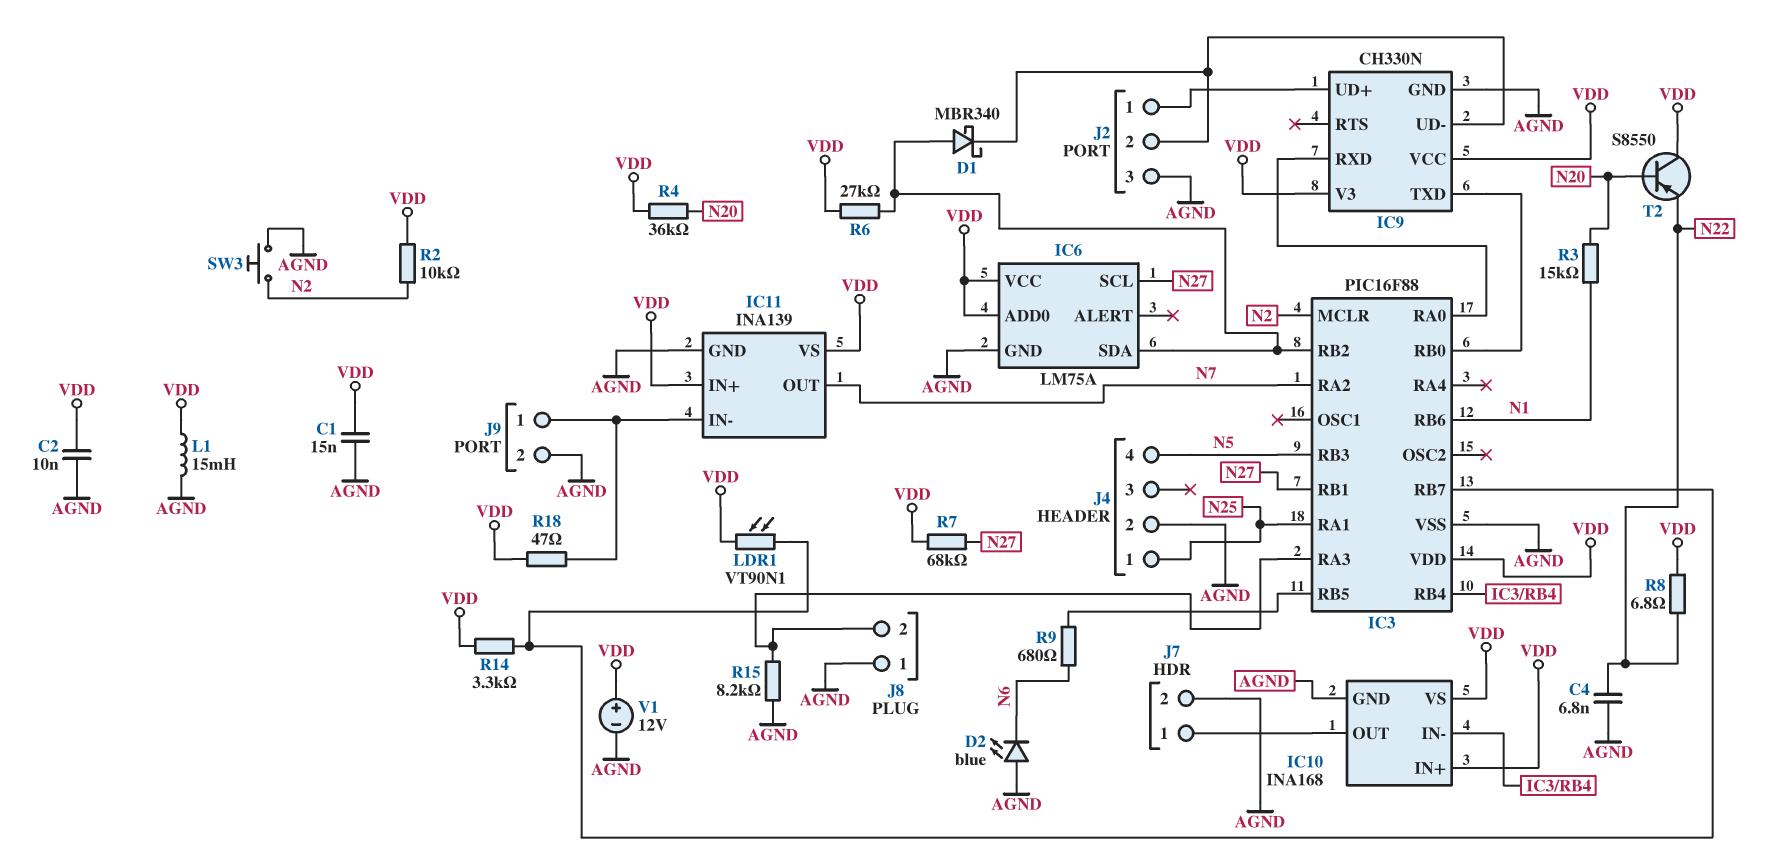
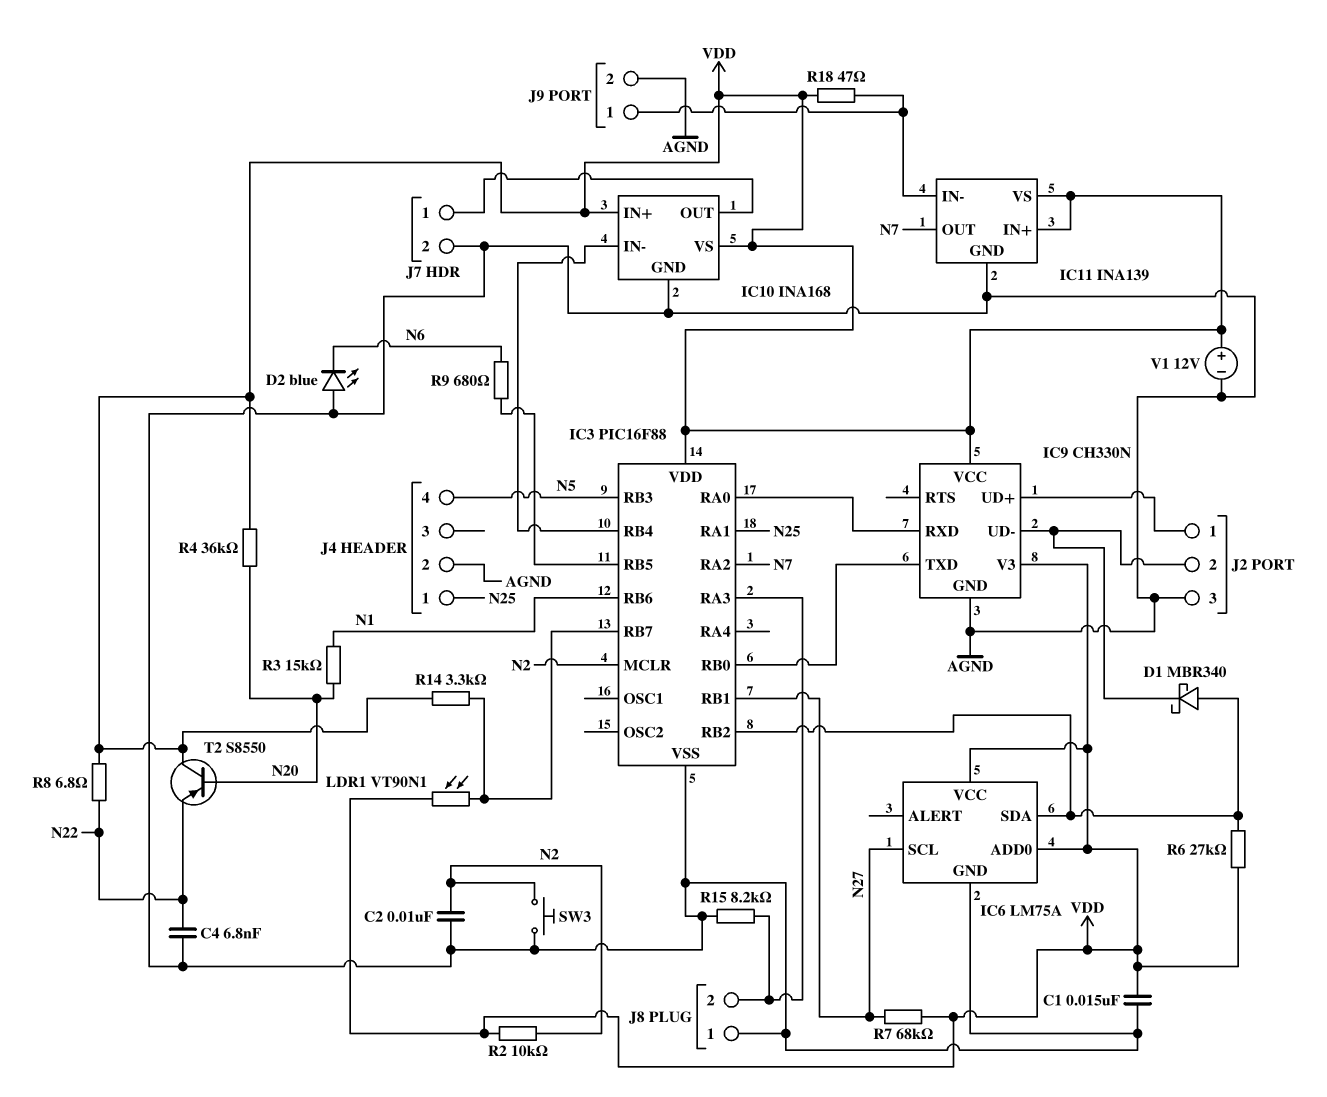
C2: 10nF (AGND, VDD) -> 10nF (AGND, N2)
L1: 15mH (AGND, VDD) -> none

